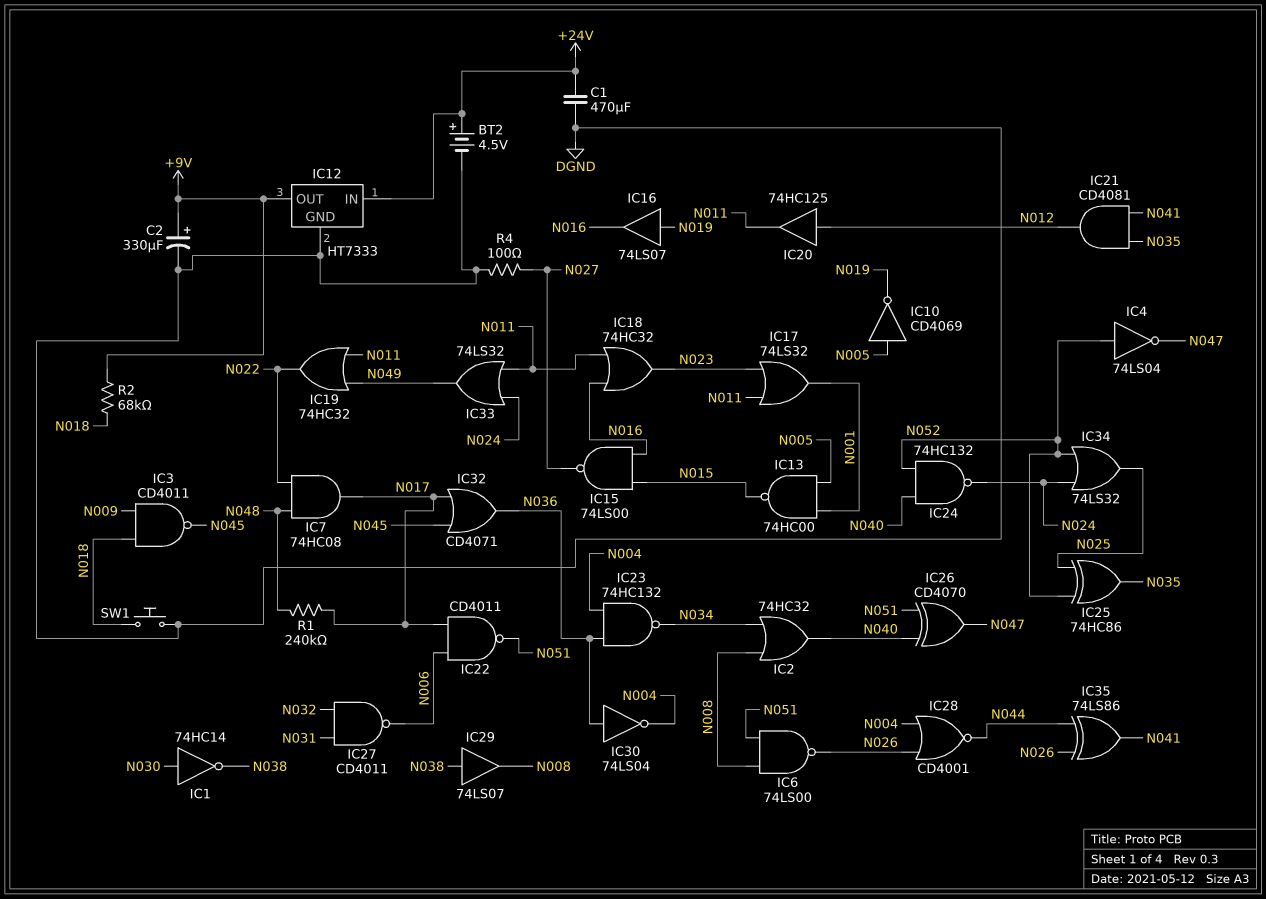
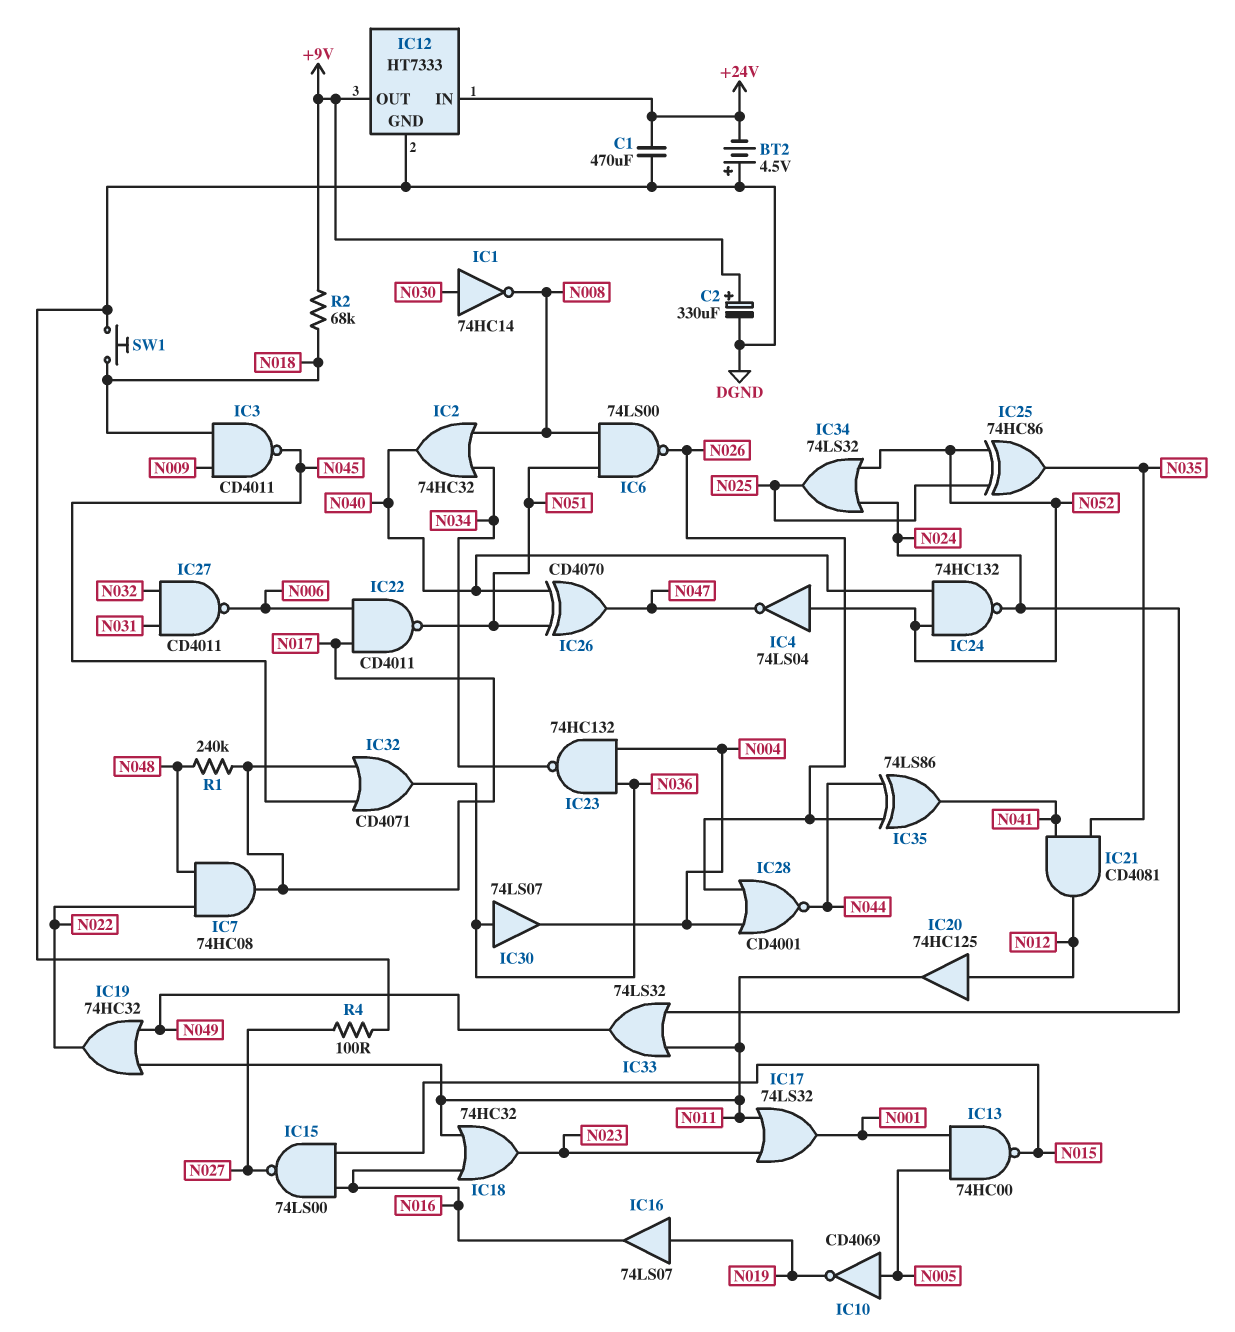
BT2: 4.5V (plus +24V, minus DGND) -> 4.5V (plus DGND, minus +24V)
IC1: NOT 74HC14 (in N030, out N038) -> NOT 74HC14 (in N030, out N008)
IC29: buffer 74LS07 (in N038, out N008) -> none
IC30: NOT 74LS04 (in N036, out N004) -> buffer 74LS07 (in N036, out N004)

